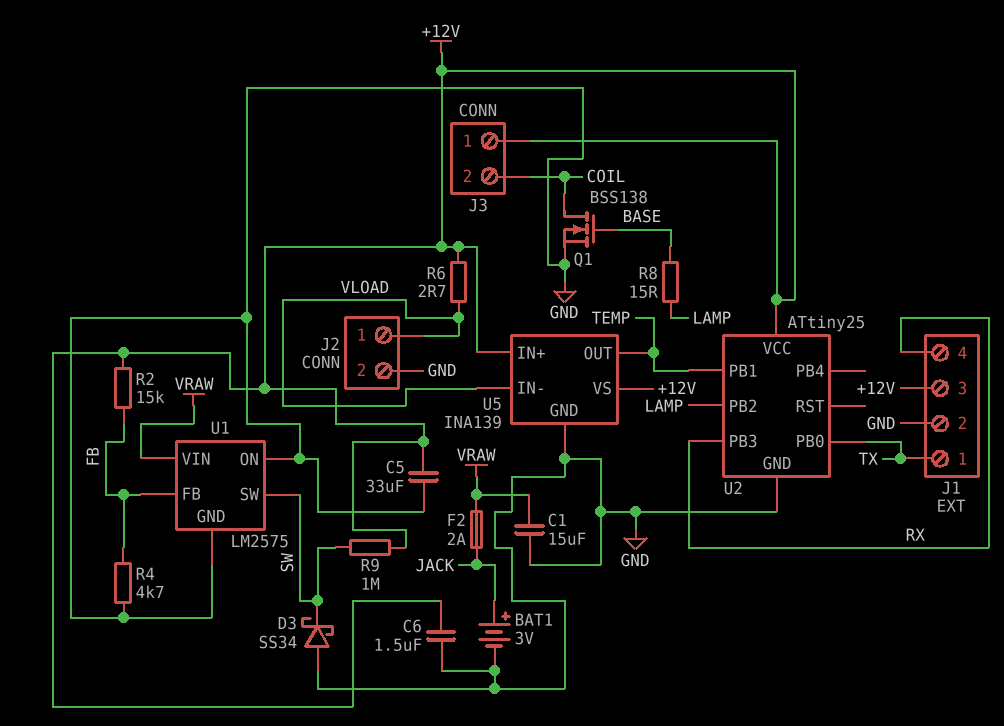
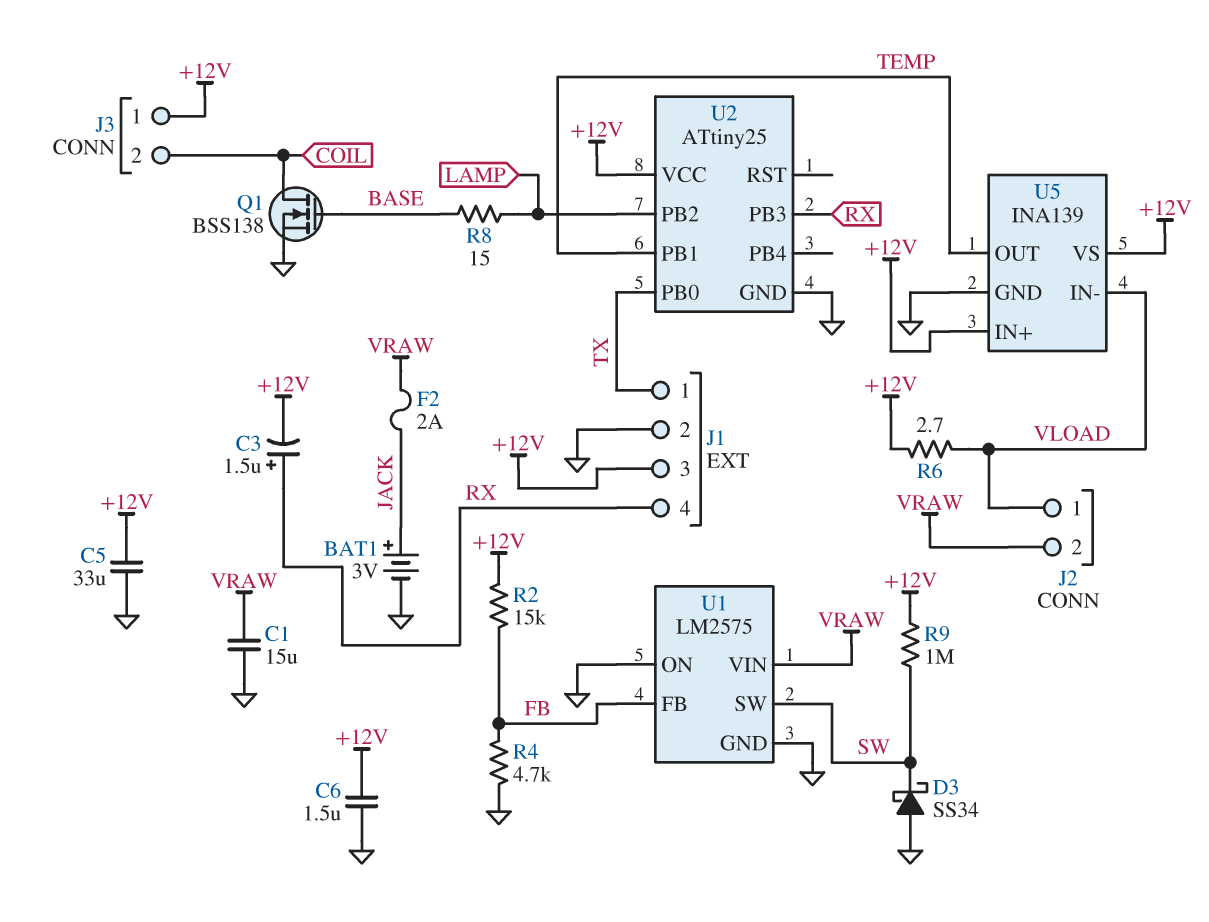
C3: none -> 1.5uF (plus RX, minus +12V)
J2 pin 2: GND -> VRAW

